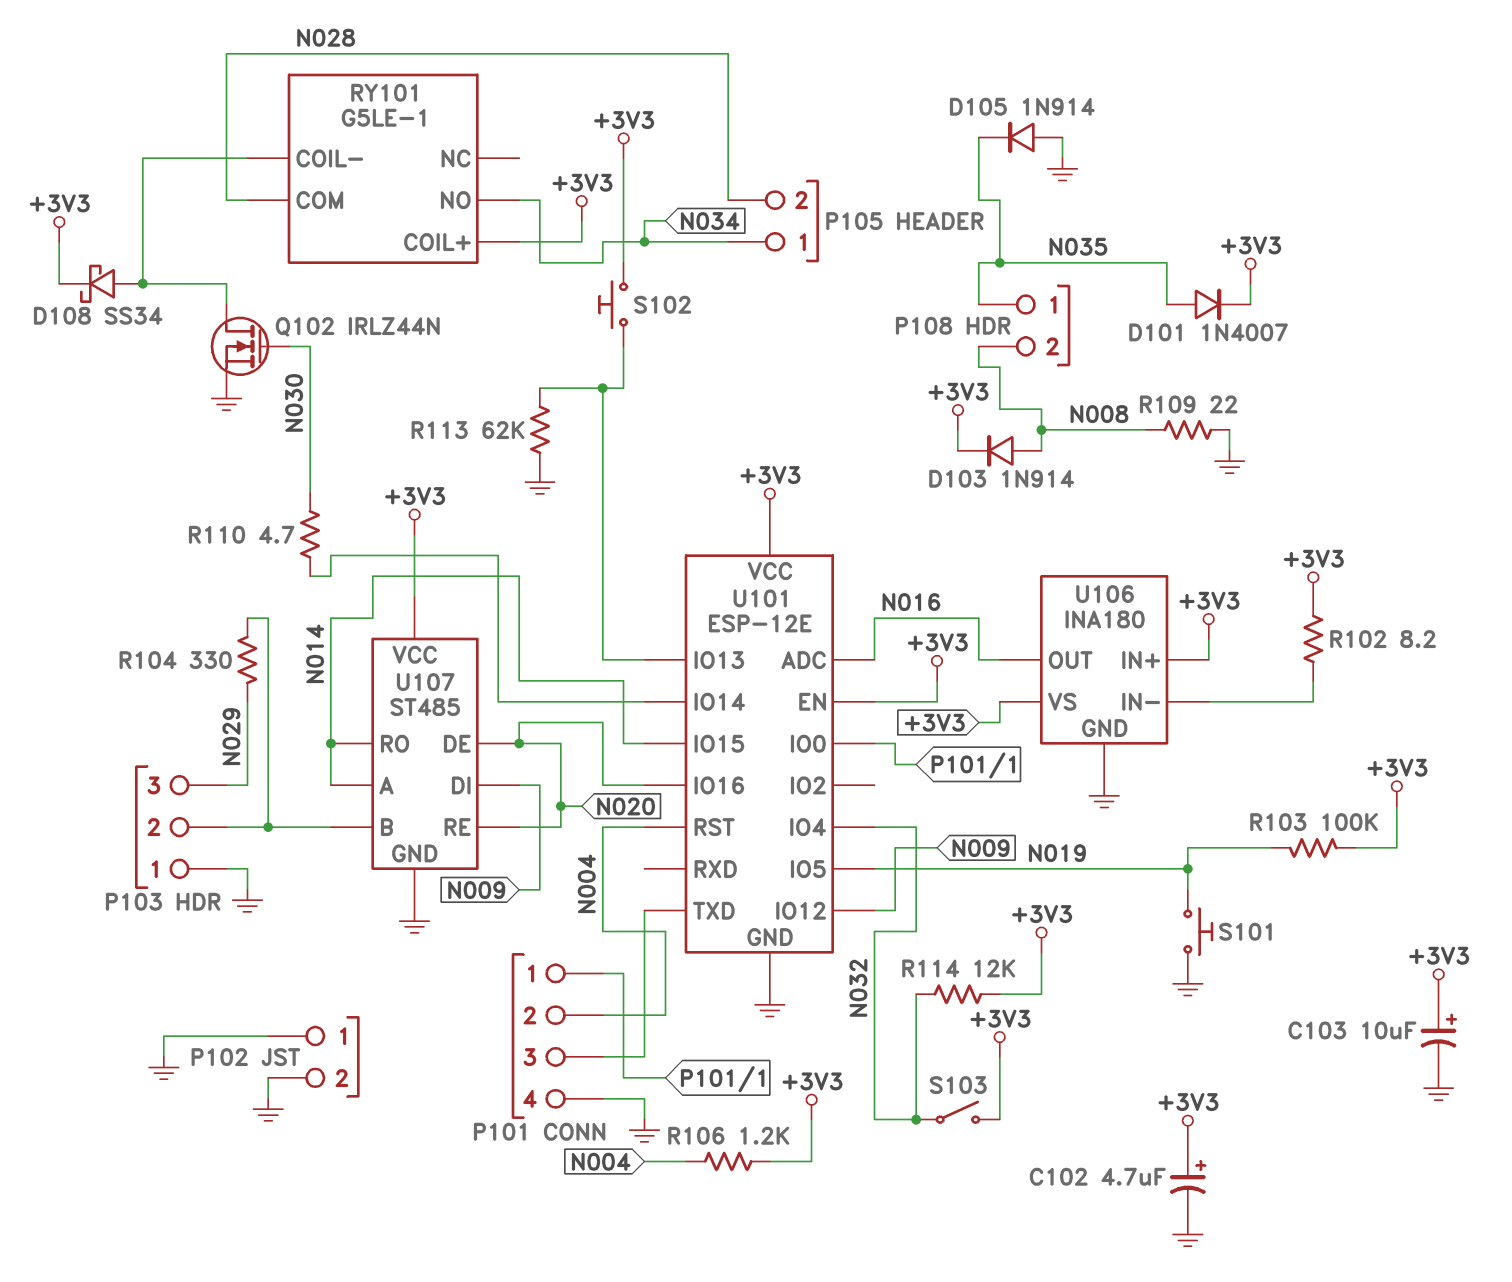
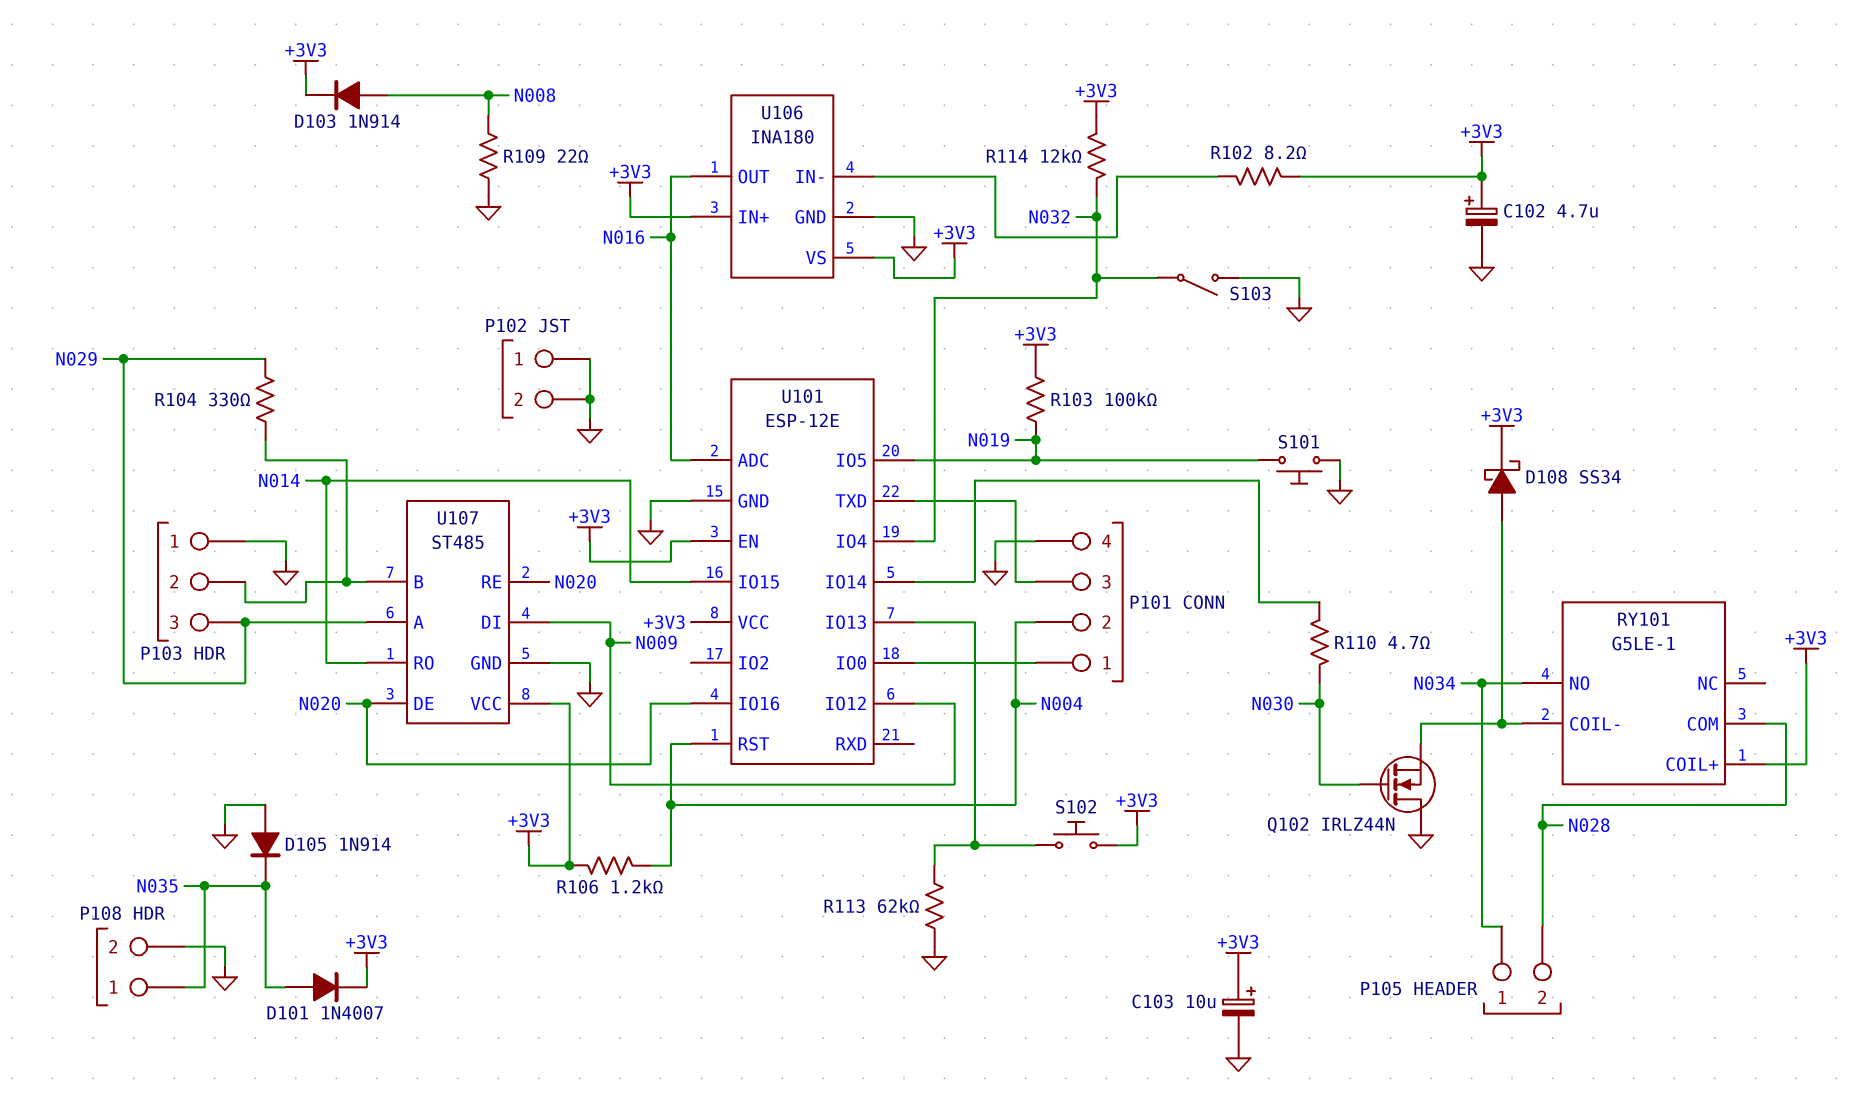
P108 pin 2: N008 -> GND
Q102: NMOS IRLZ44N (G N030, D RY101/COIL-, S GND) -> NMOS IRLZ44N (G N030, D GND, S RY101/COIL-)
S103: switch (+3V3, N032) -> switch (GND, N032)
U107 pin A: N014 -> N029

